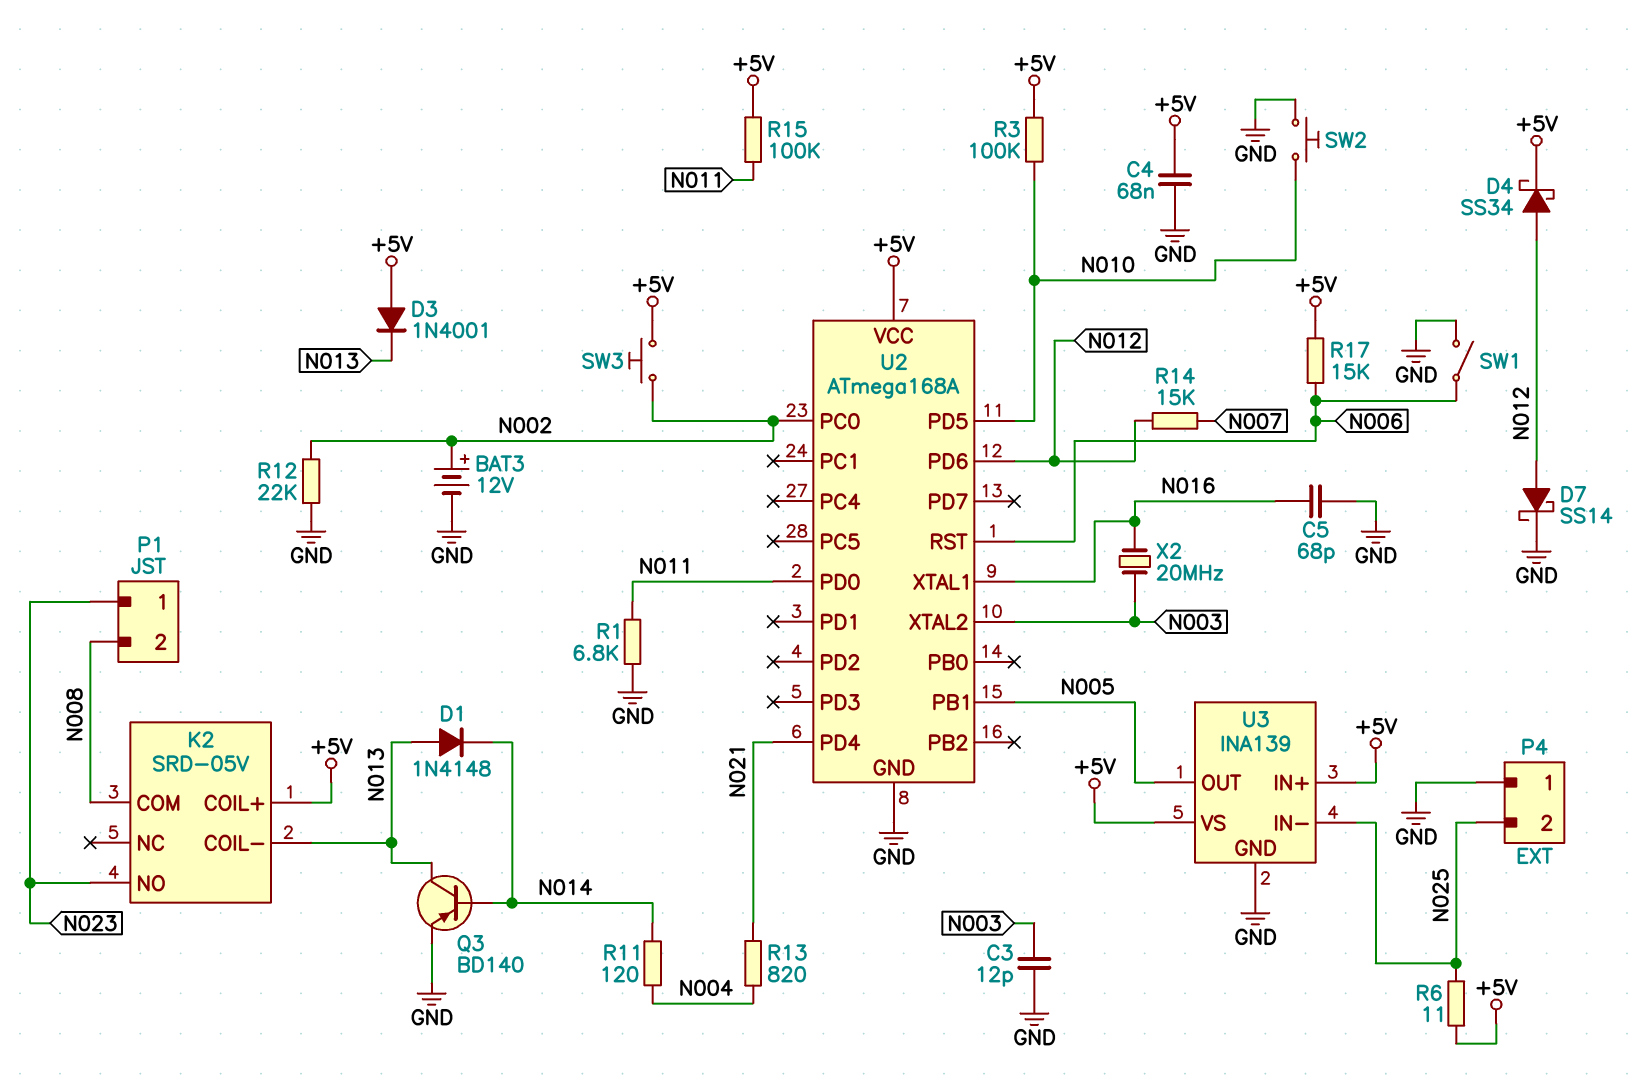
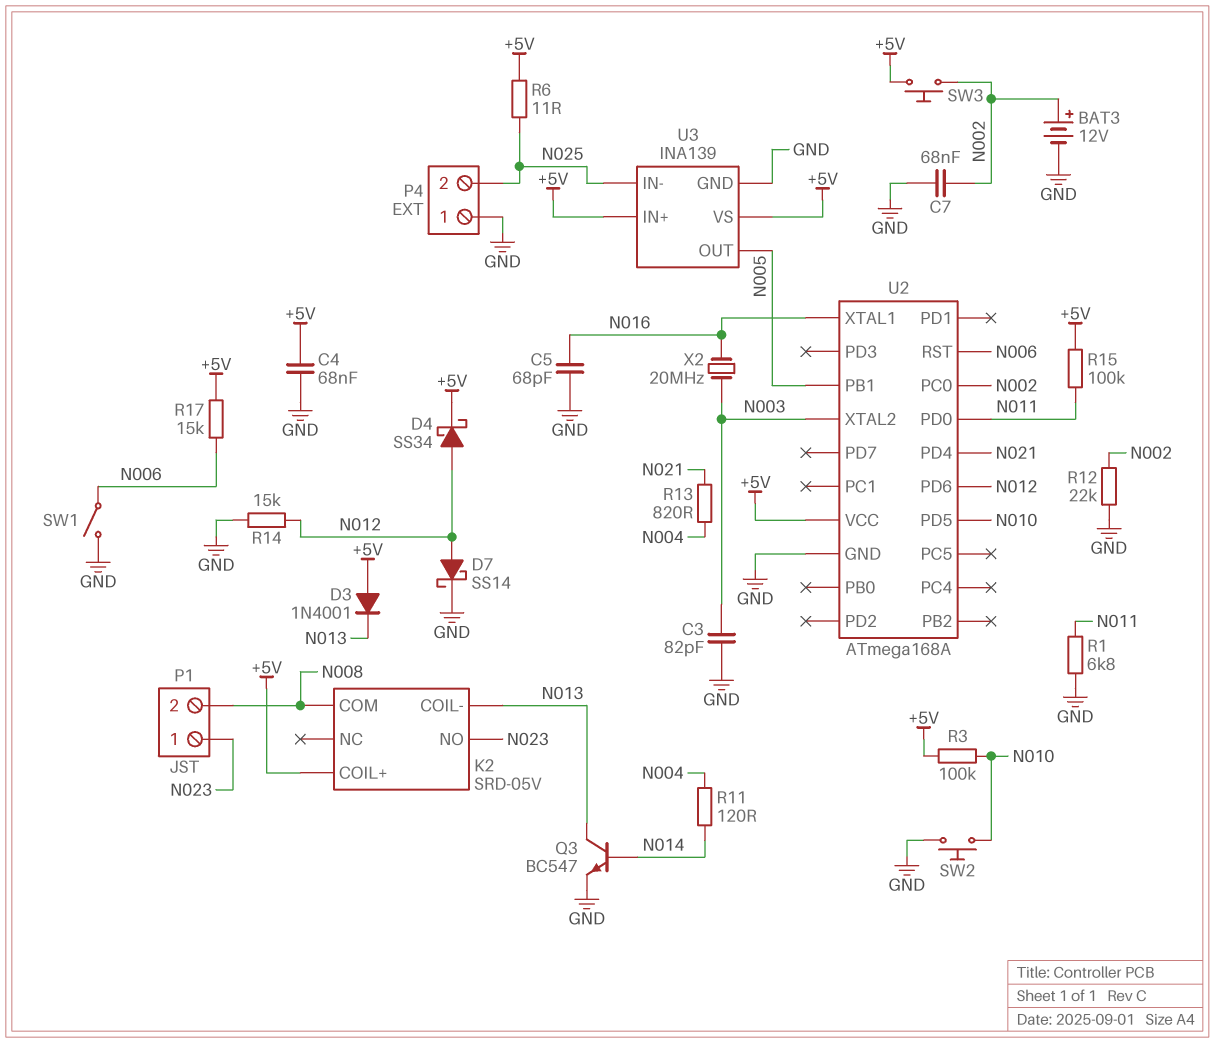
C3: 12pF (GND, N003) -> 82pF (GND, N003)
C7: none -> 68nF (GND, N002)
D1: diode 1N4148 (A N013, K N014) -> none
Q3: PNP BD140 (B N014, C N013, E GND) -> NPN BC547 (B N014, C N013, E GND)
R14: 15k (N007, N012) -> 15k (GND, N012)

